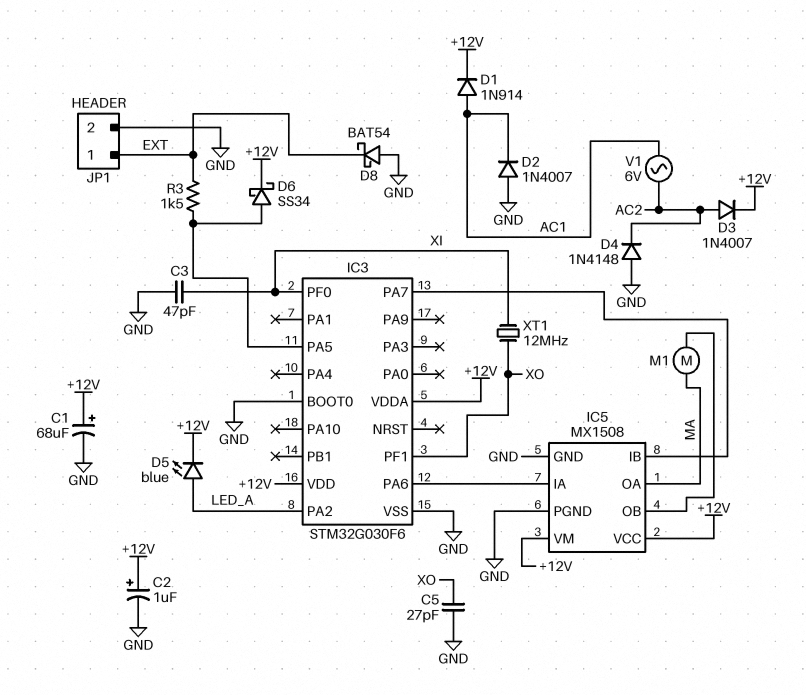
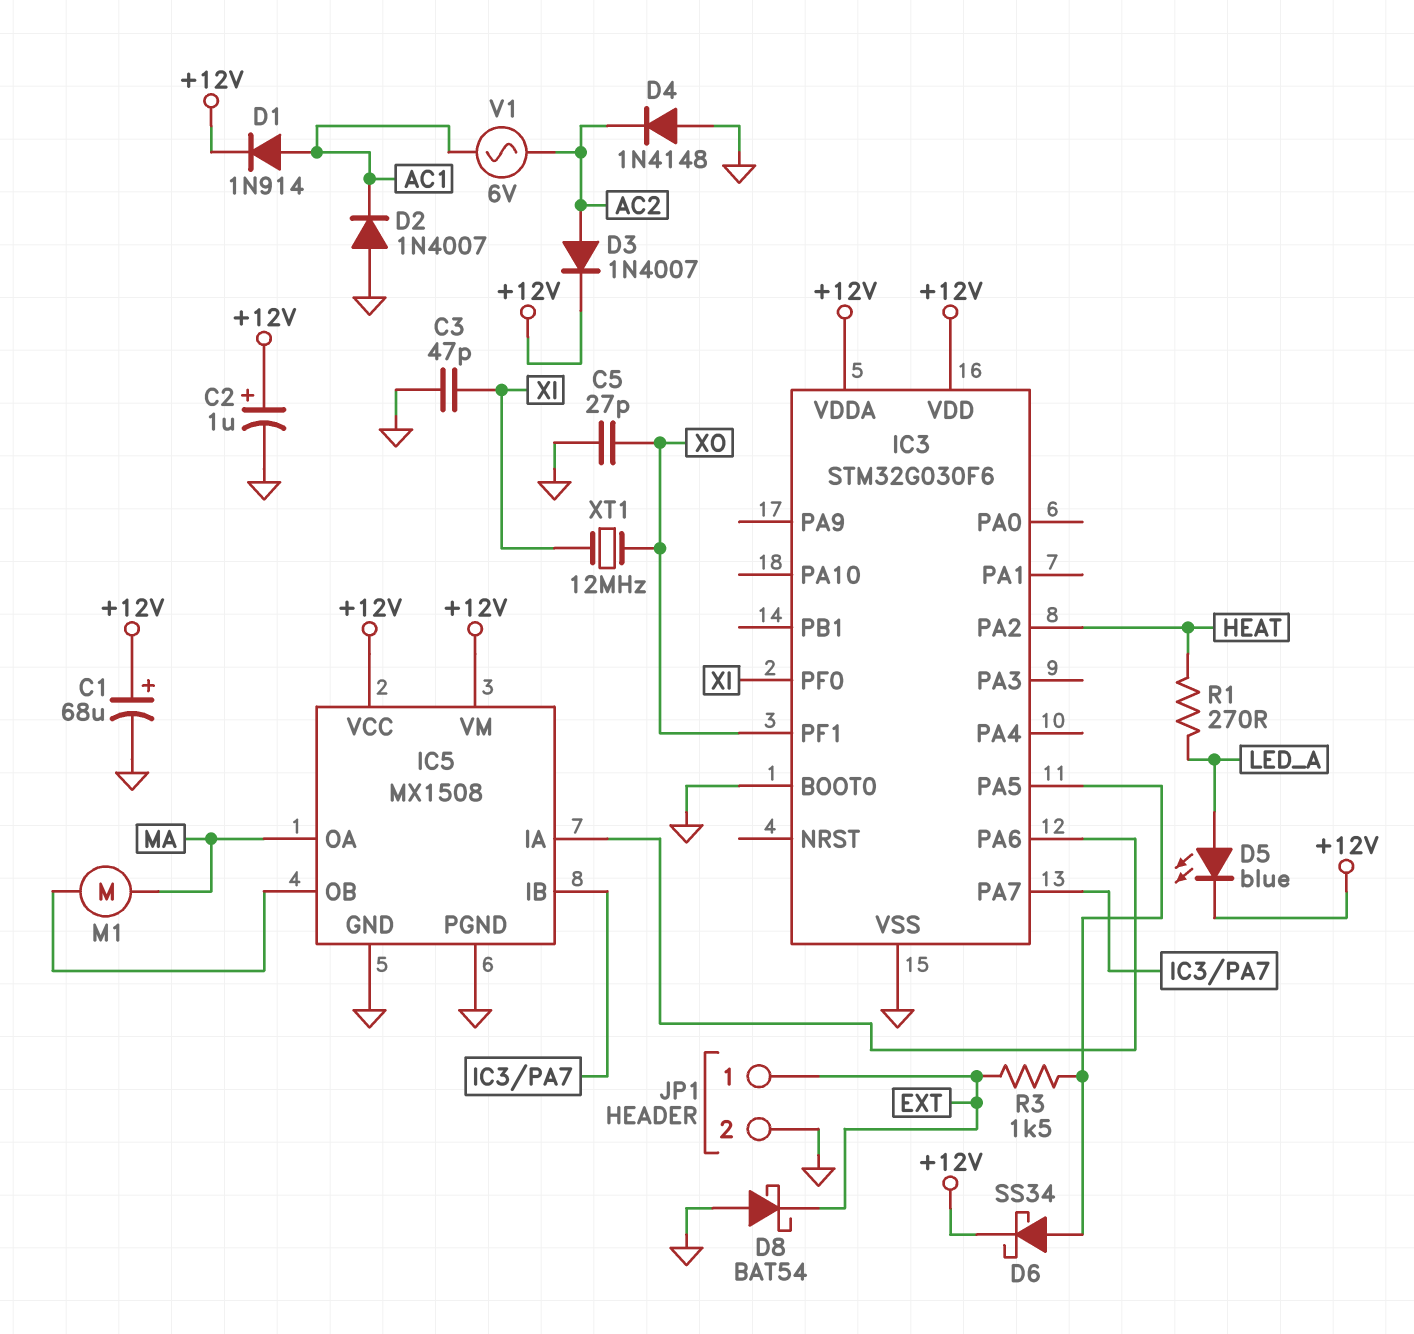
IC3 pin PA2: LED_A -> HEAT
R1: none -> 270 (HEAT, LED_A)

